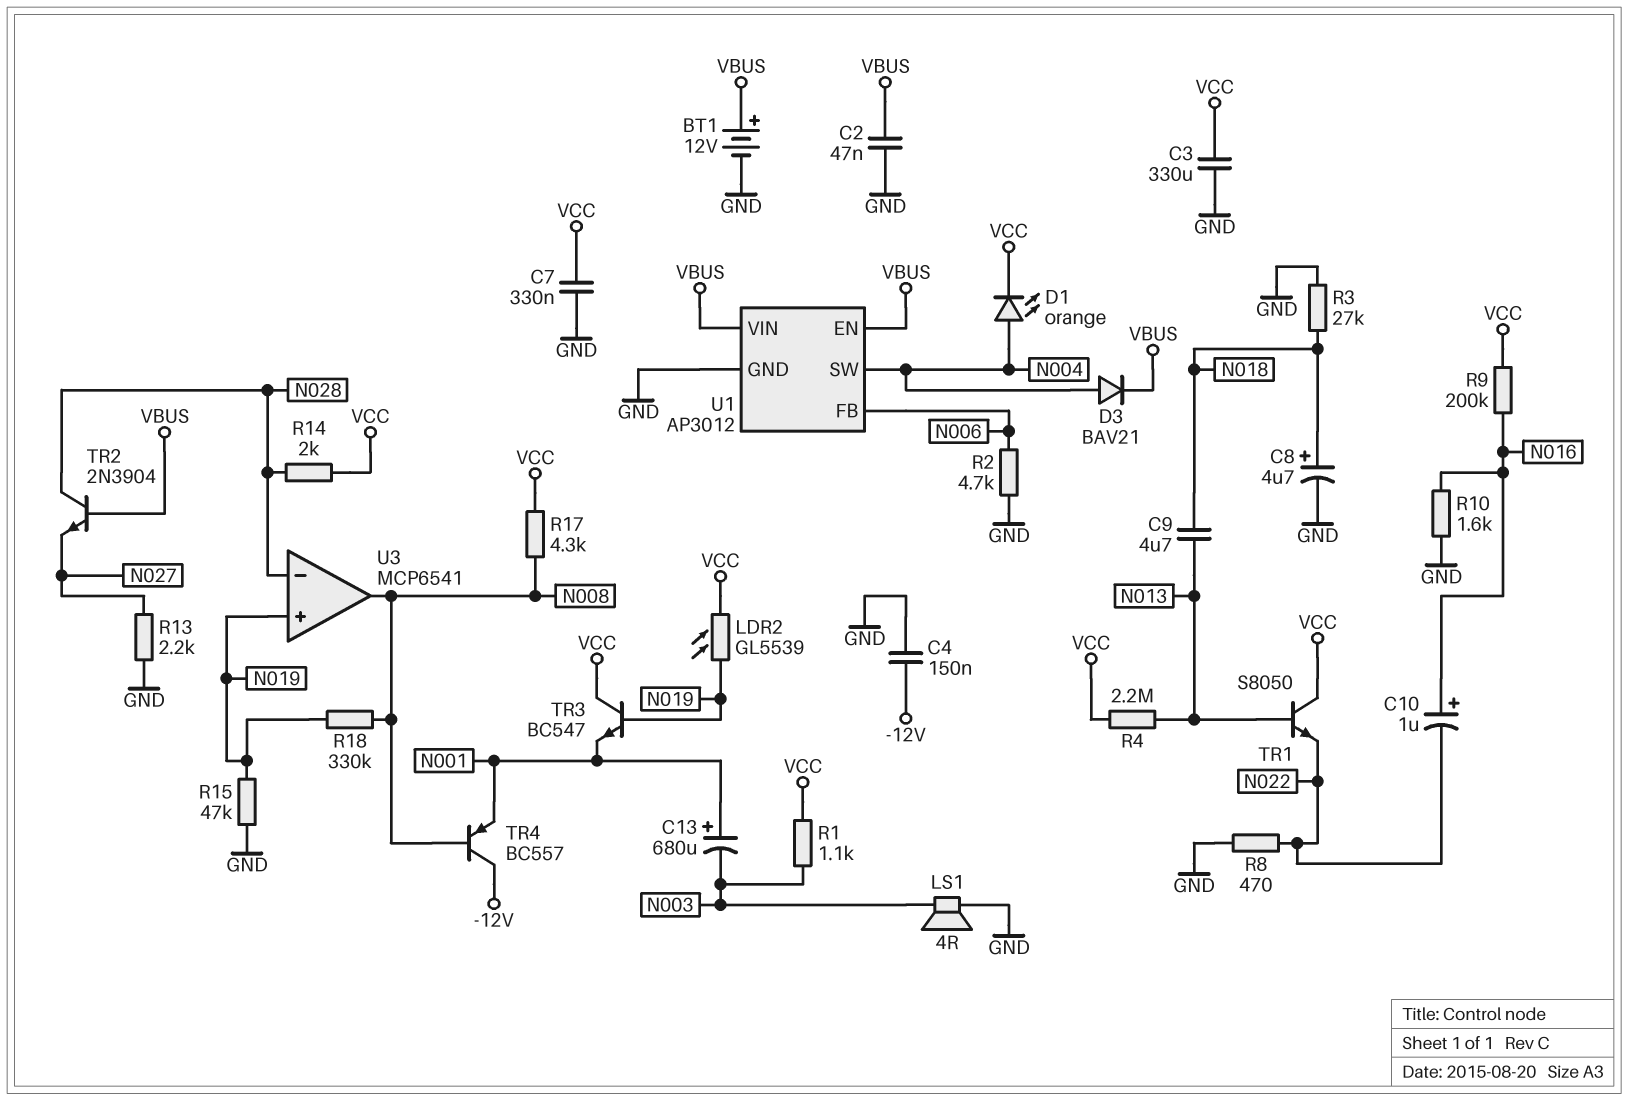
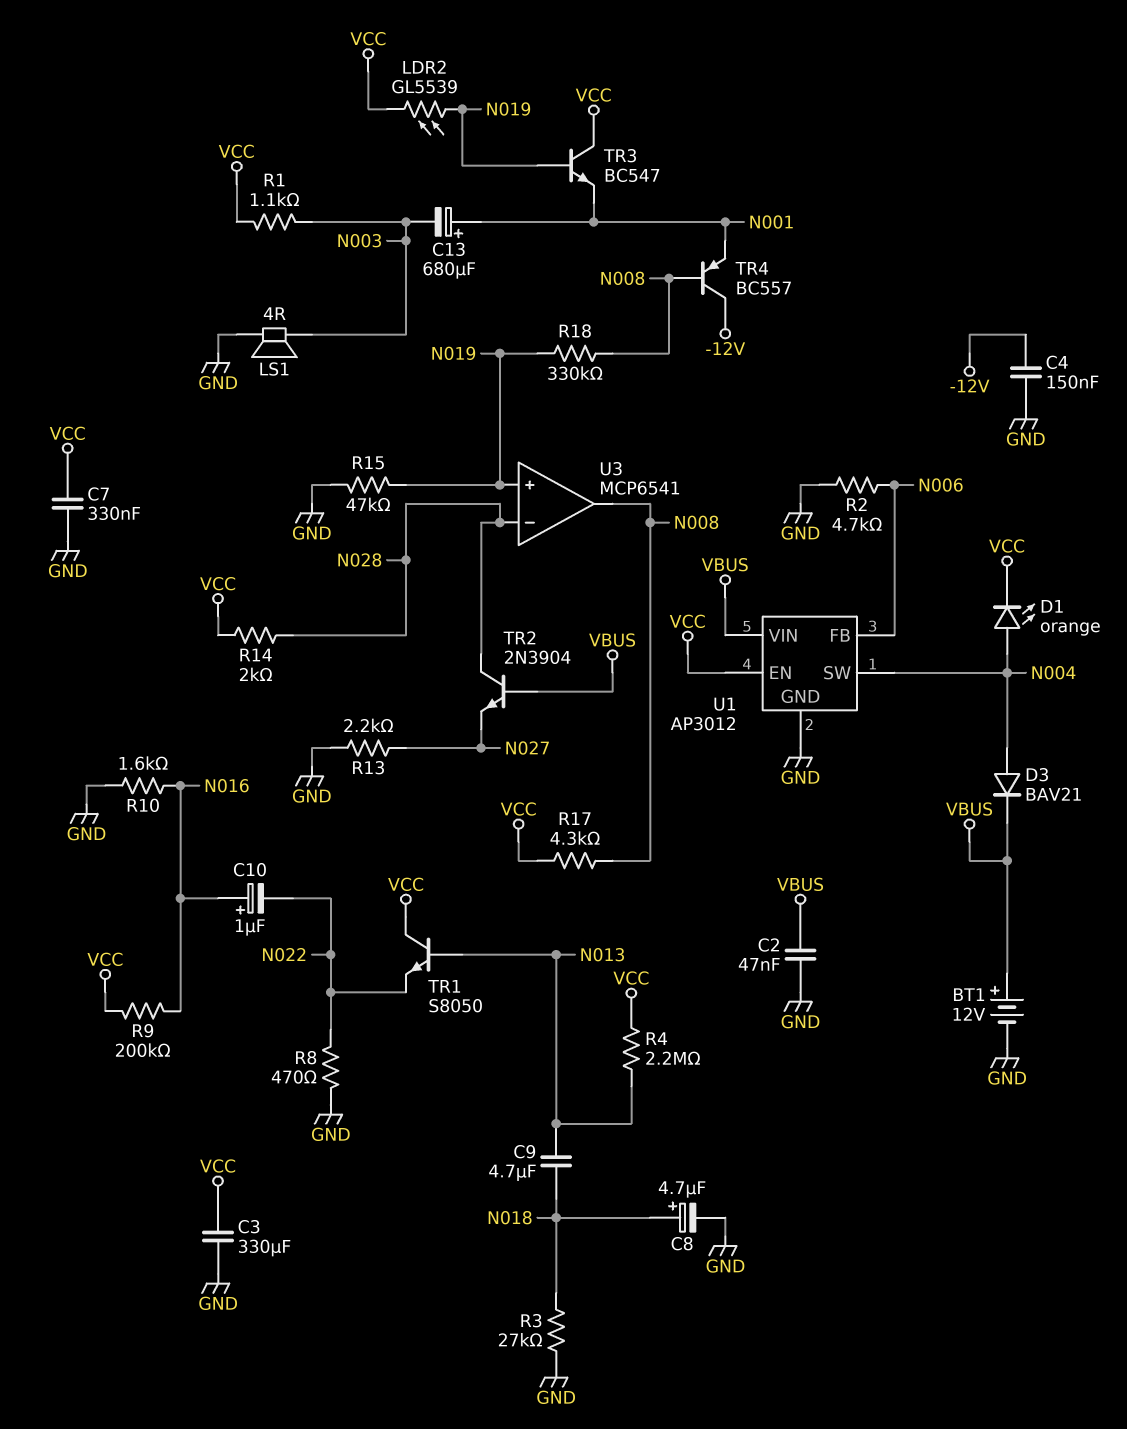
U1 pin EN: VBUS -> VCC

